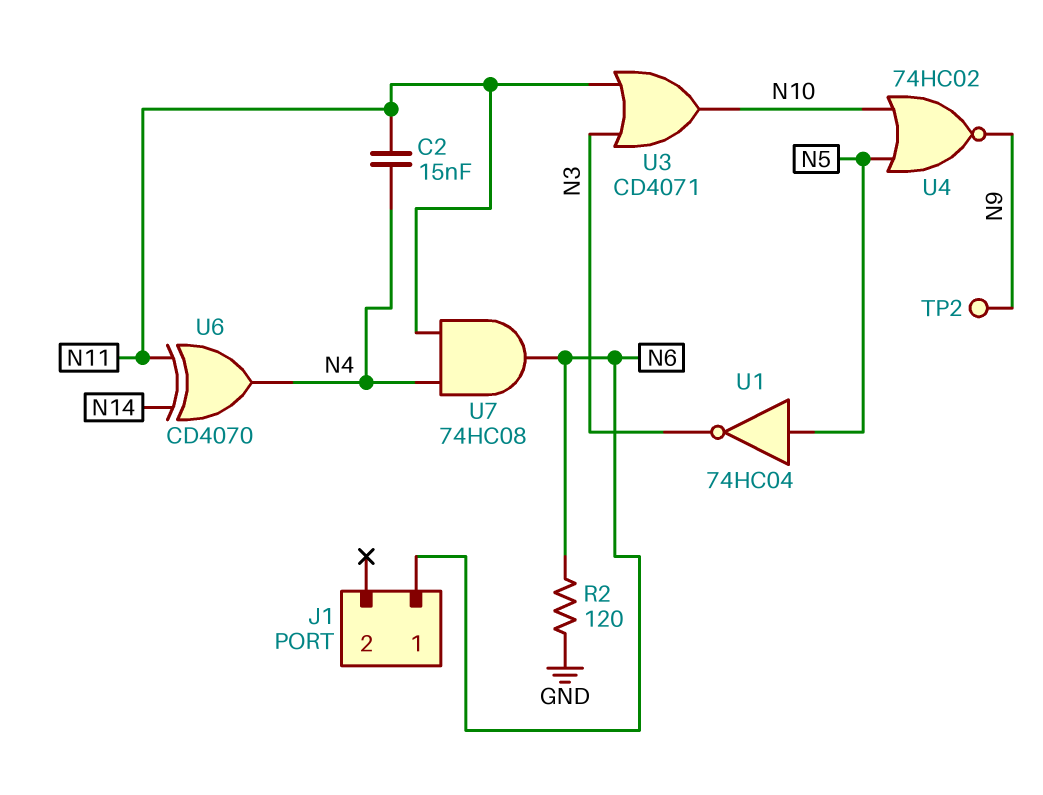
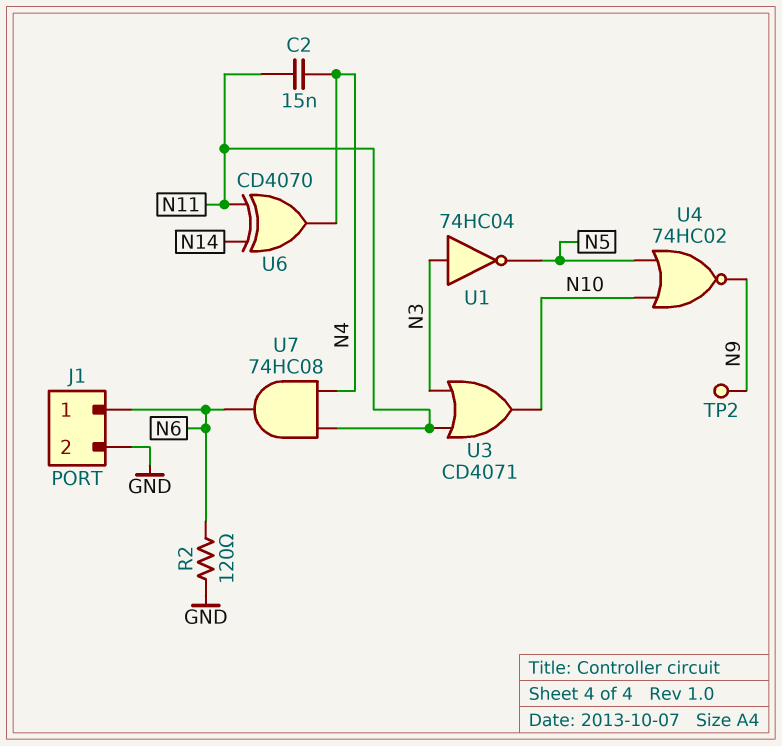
J1 pin 2: none -> GND
U1: NOT 74HC04 (in N5, out N3) -> NOT 74HC04 (in N3, out N5)

